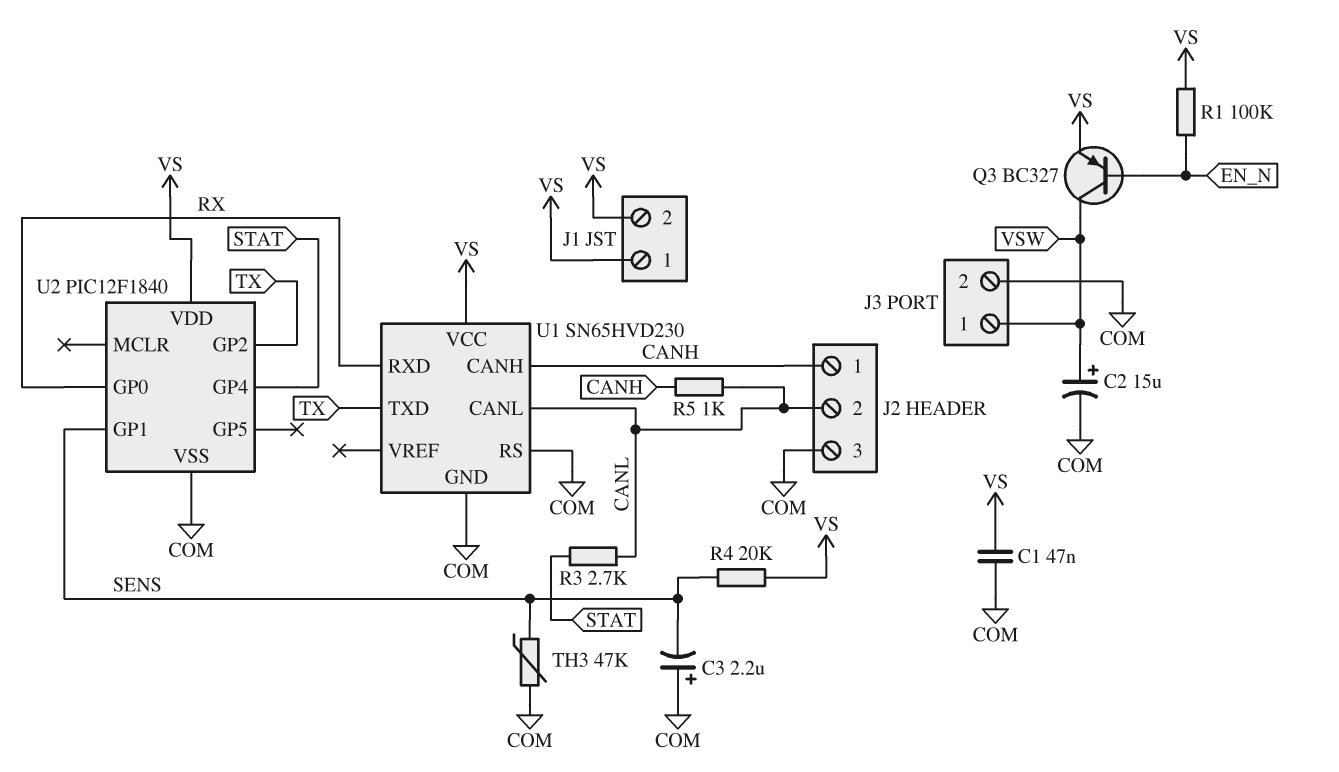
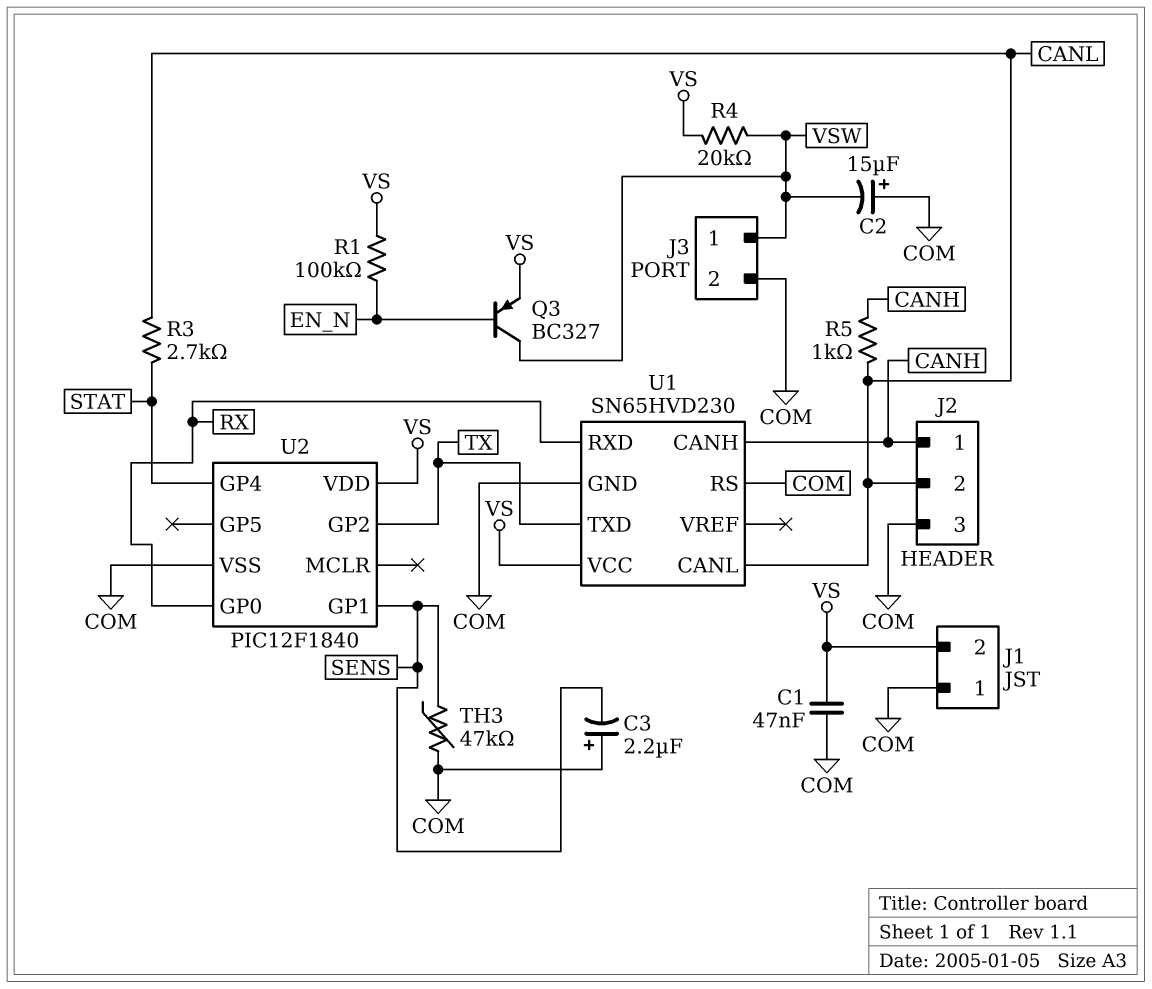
C2: 15uF (plus VSW, minus COM) -> 15uF (plus COM, minus VSW)
J1 pin 1: VS -> COM
R4: 20k (SENS, VS) -> 20k (VS, VSW)

